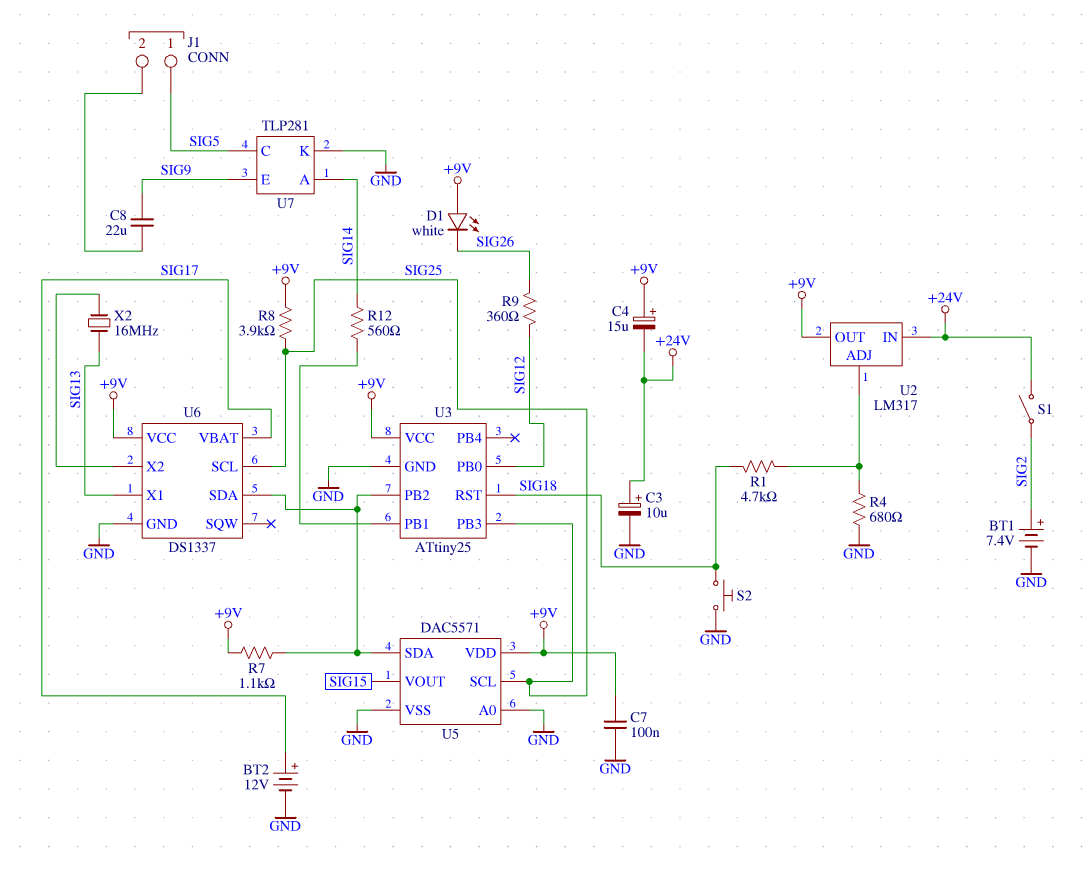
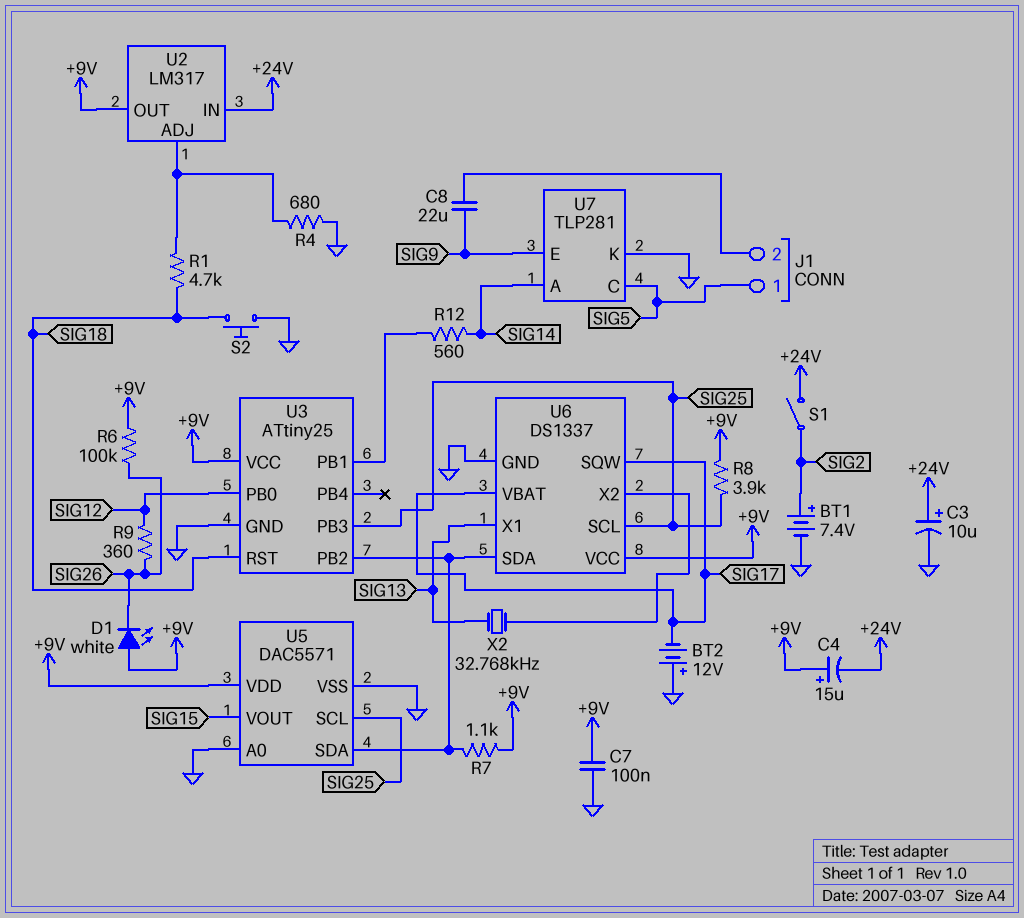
BT2: 12V (plus SIG17, minus GND) -> 12V (plus GND, minus SIG17)
R6: none -> 100k (+9V, SIG26)
U6 pin SQW: none -> SIG17
X2: 16MHz (SIG13, U6/X2) -> 32.768kHz (SIG13, U6/X2)

